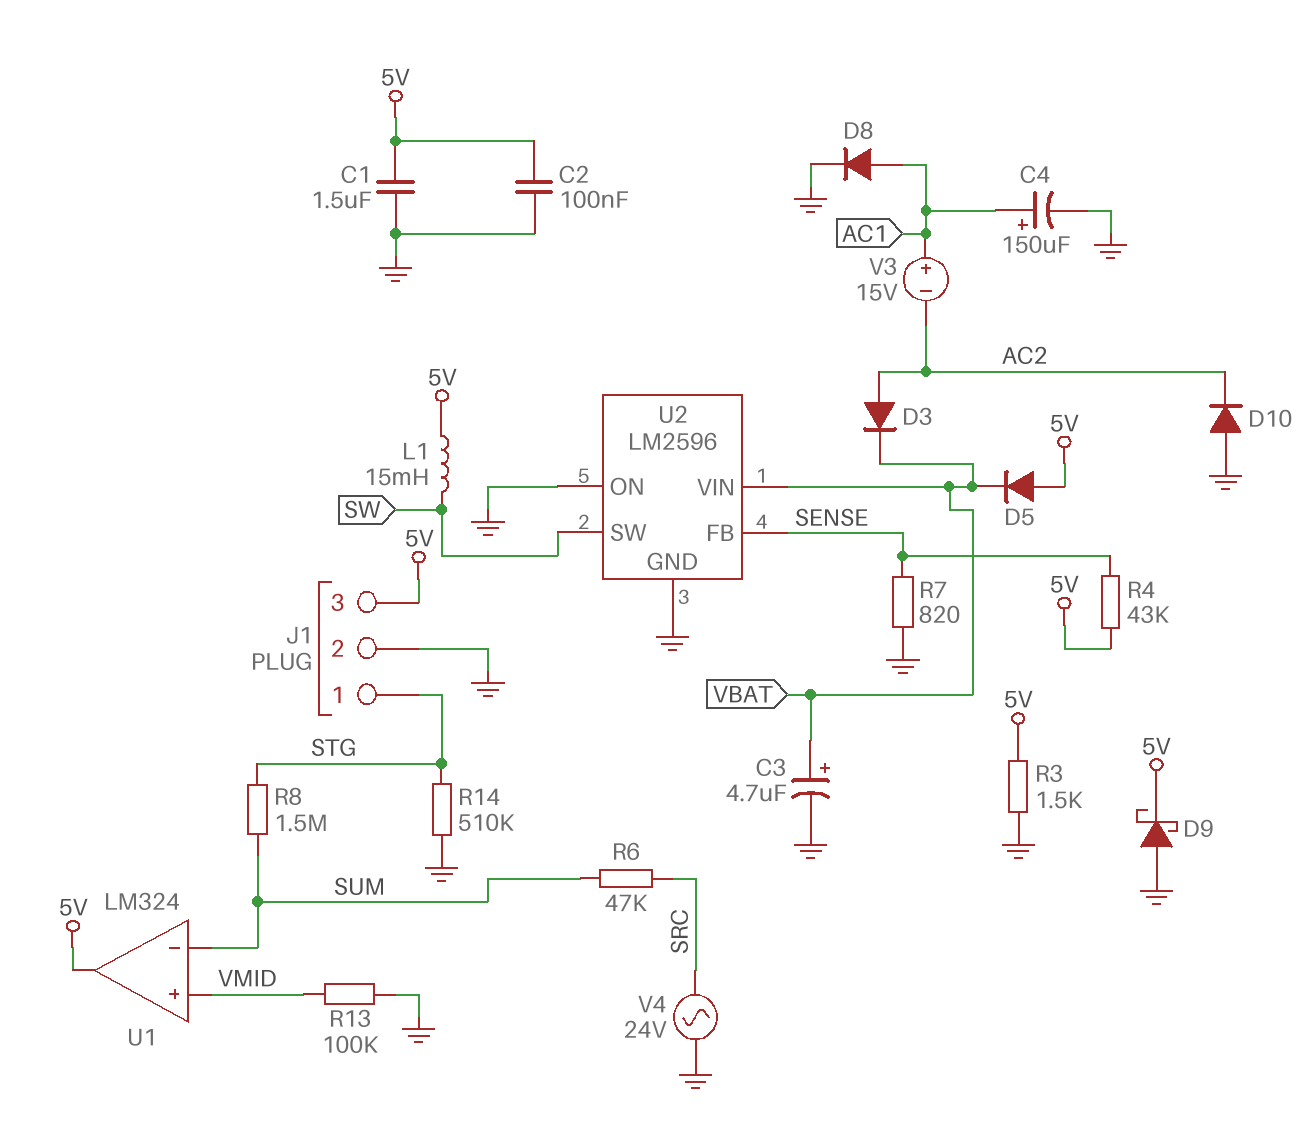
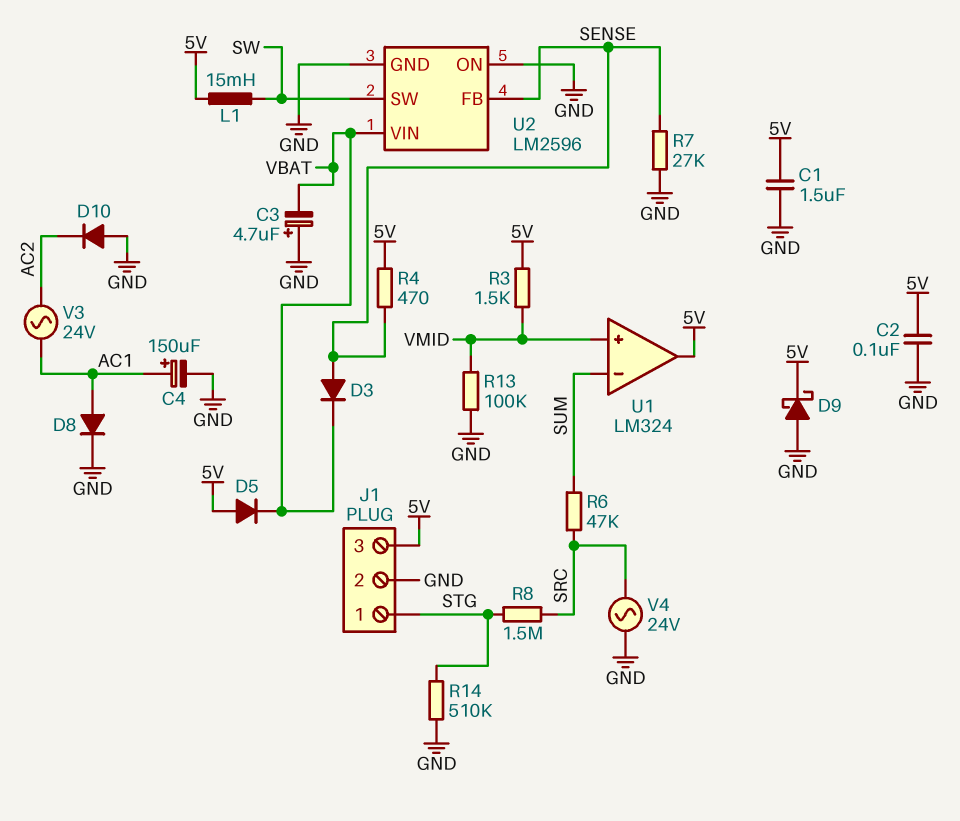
C3: 4.7uF (plus VBAT, minus GND) -> 4.7uF (plus GND, minus VBAT)
D3: diode (A AC2, K VBAT) -> diode (A SENSE, K VBAT)
R3: 1.5k (5V, GND) -> 1.5k (5V, VMID)
R4: 43k (5V, SENSE) -> 470 (5V, SENSE)
R7: 820 (GND, SENSE) -> 27k (GND, SENSE)
R8: 1.5M (STG, SUM) -> 1.5M (SRC, STG)
V3: 15V (plus AC1, minus AC2) -> AC 24V (AC1, AC2)

